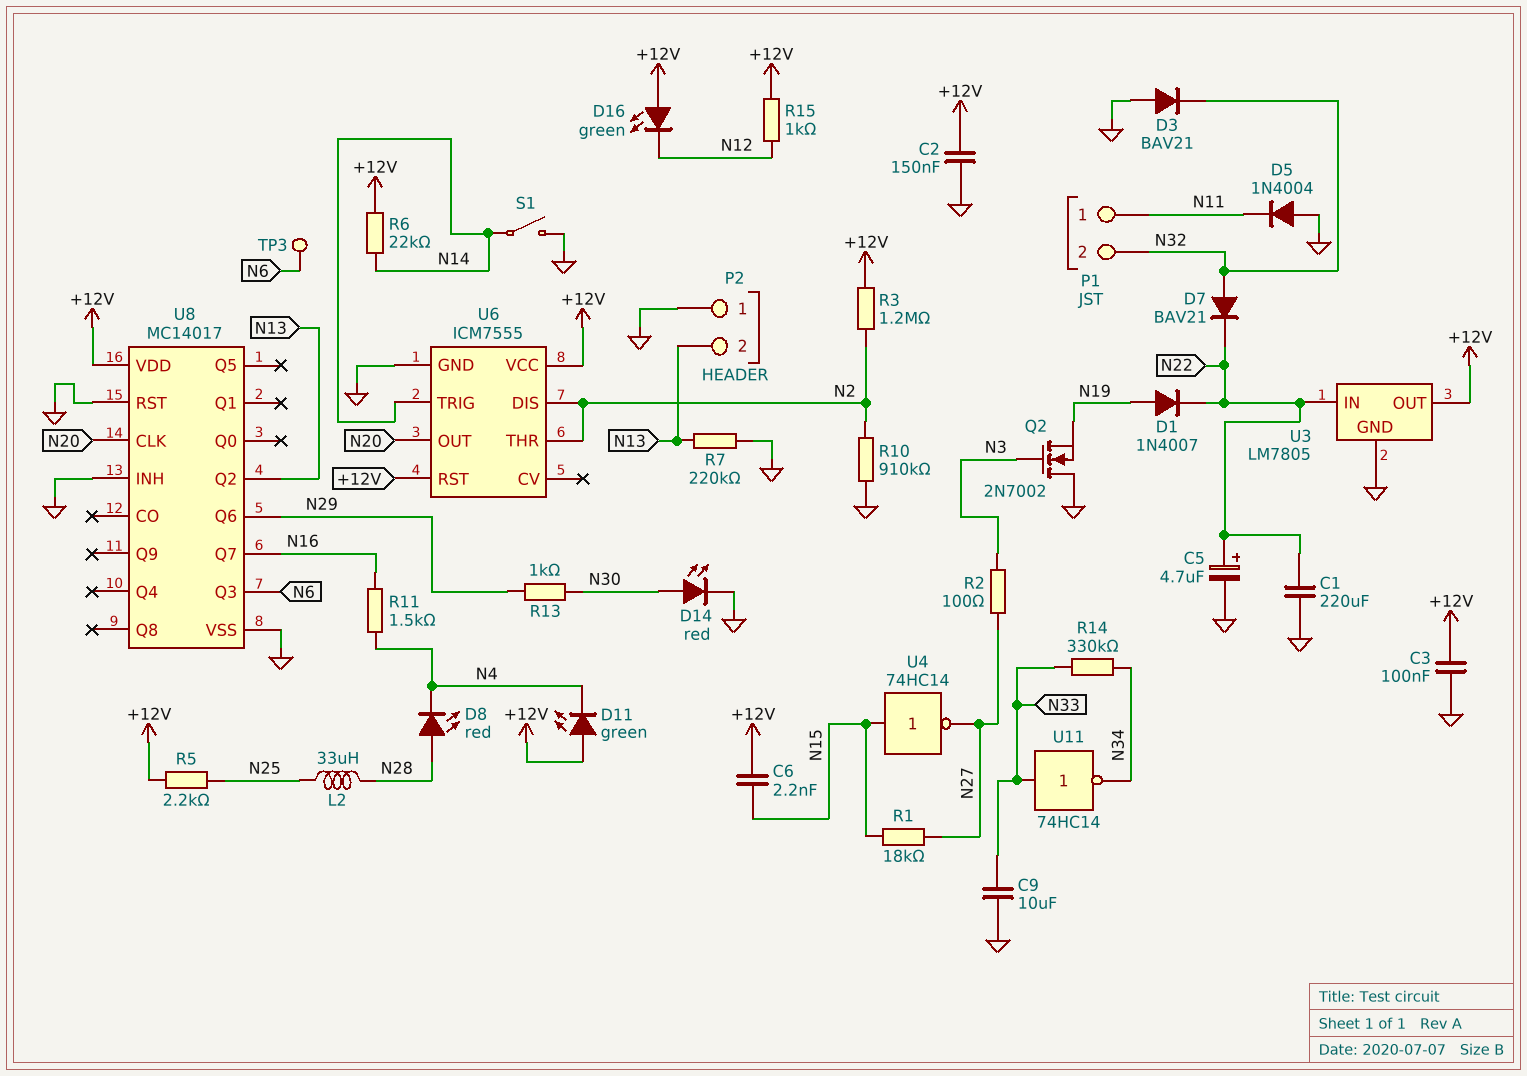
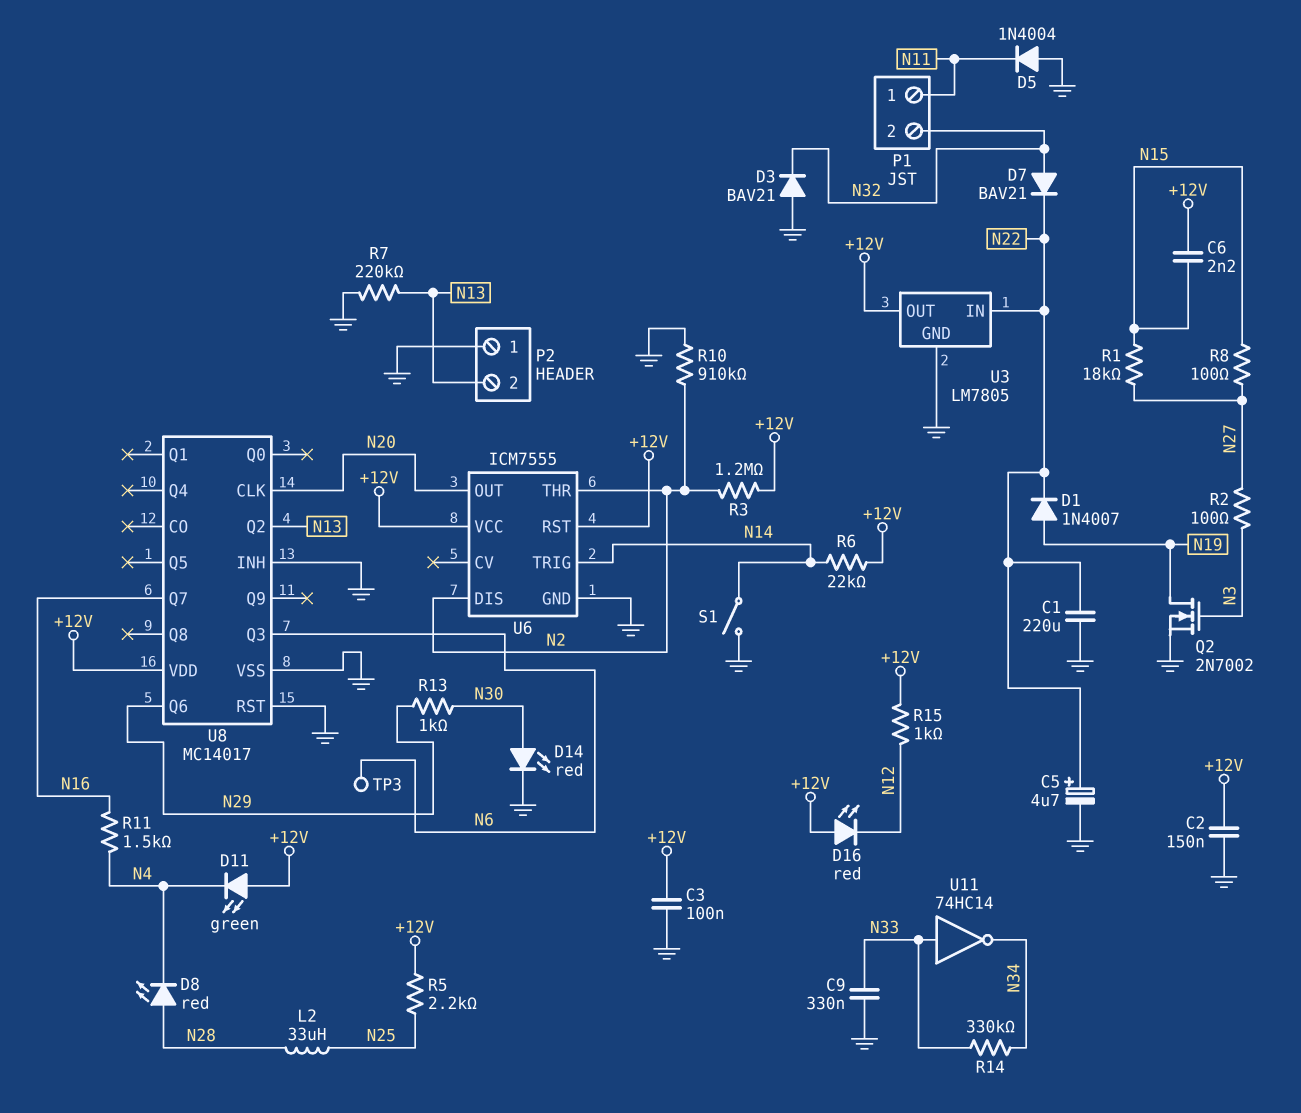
C9: 10uF (GND, N33) -> 330nF (GND, N33)
D16: LED green (A +12V, K N12) -> LED red (A +12V, K N12)
Q2: NMOS 2N7002 (G N3, D GND, S N19) -> NMOS 2N7002 (G N3, D N19, S GND)
R8: none -> 100 (N15, N27)
U4: NOT 74HC14 (in N15, out N27) -> none

